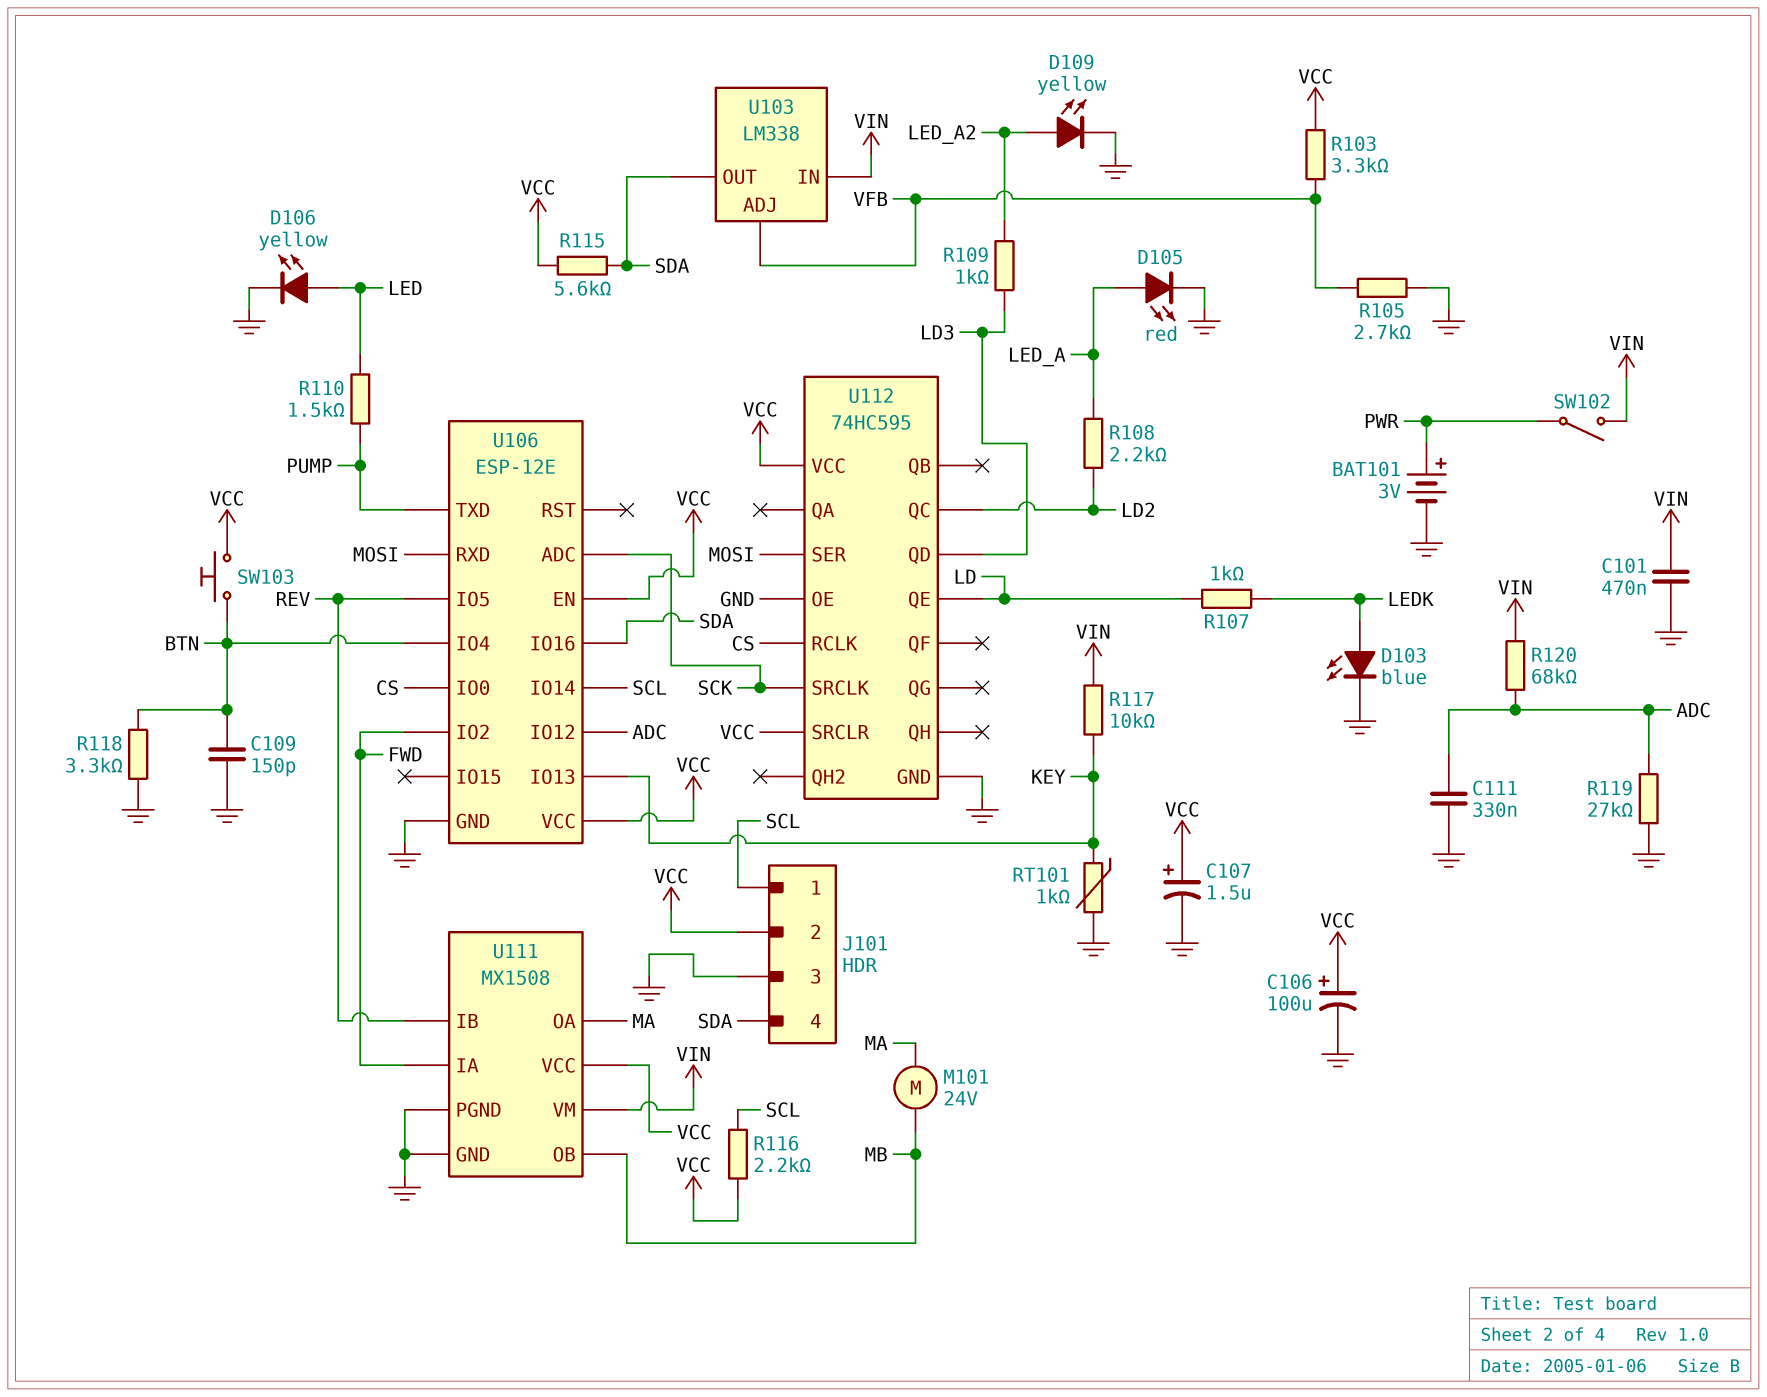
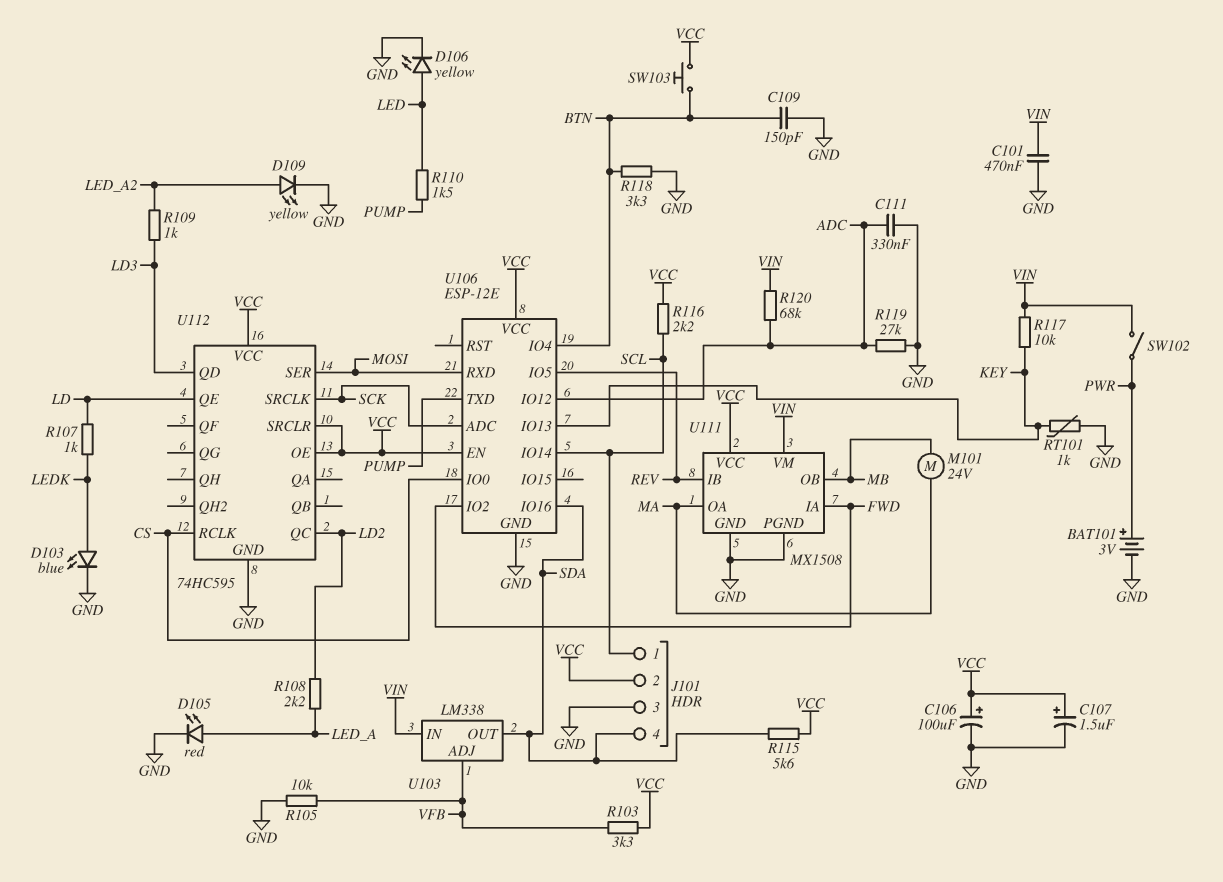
R105: 2.7k (GND, VFB) -> 10k (GND, VFB)
U112 pin OE: GND -> VCC

